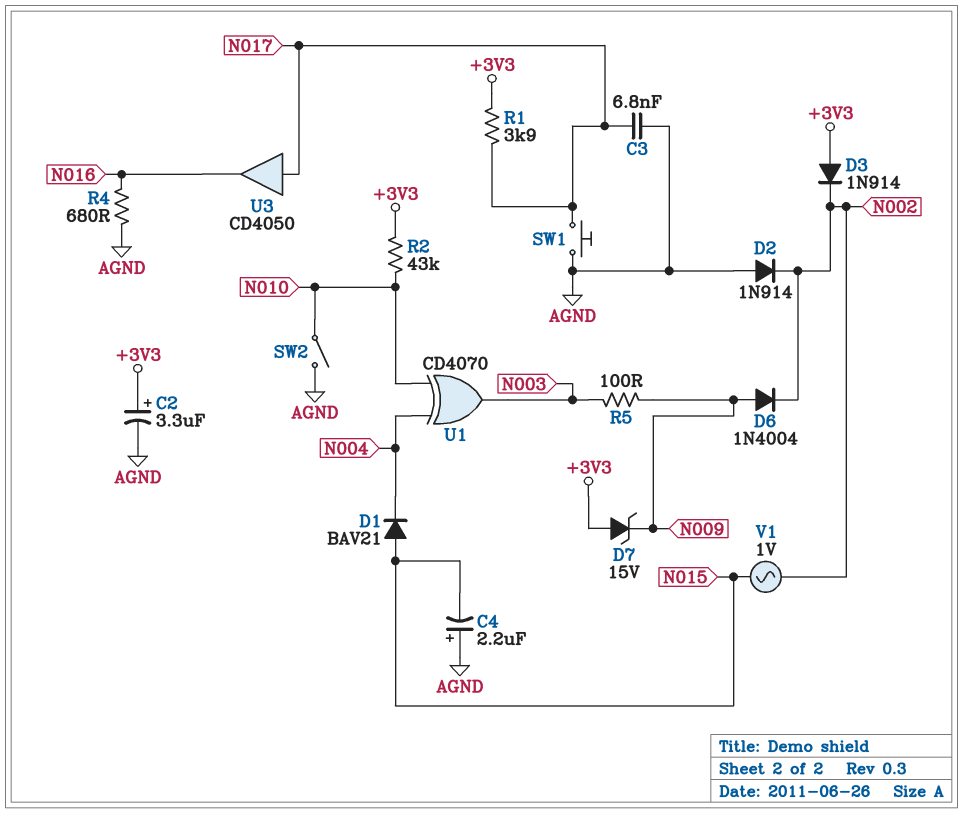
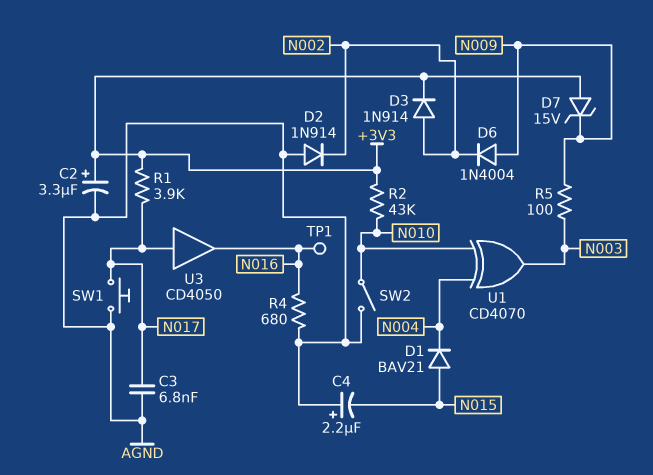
D3: diode 1N914 (A +3V3, K N002) -> diode 1N914 (A N002, K +3V3)
TP1: none -> test point (N016)
V1: AC 1V (N002, N015) -> none

